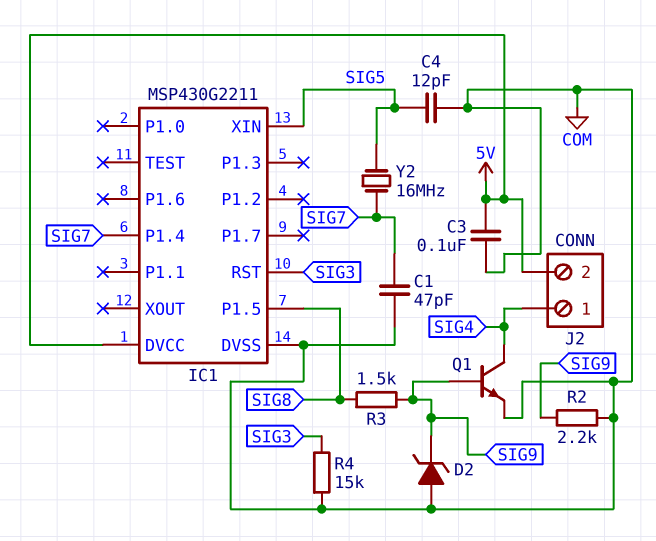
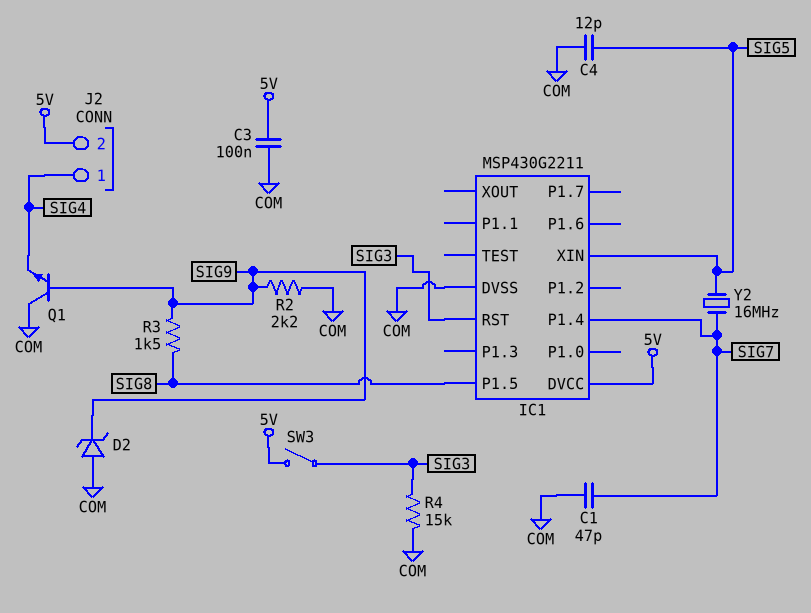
Q1: NPN (B SIG9, C SIG4, E COM) -> NPN (B SIG9, C COM, E SIG4)
SW3: none -> switch (5V, SIG3)

